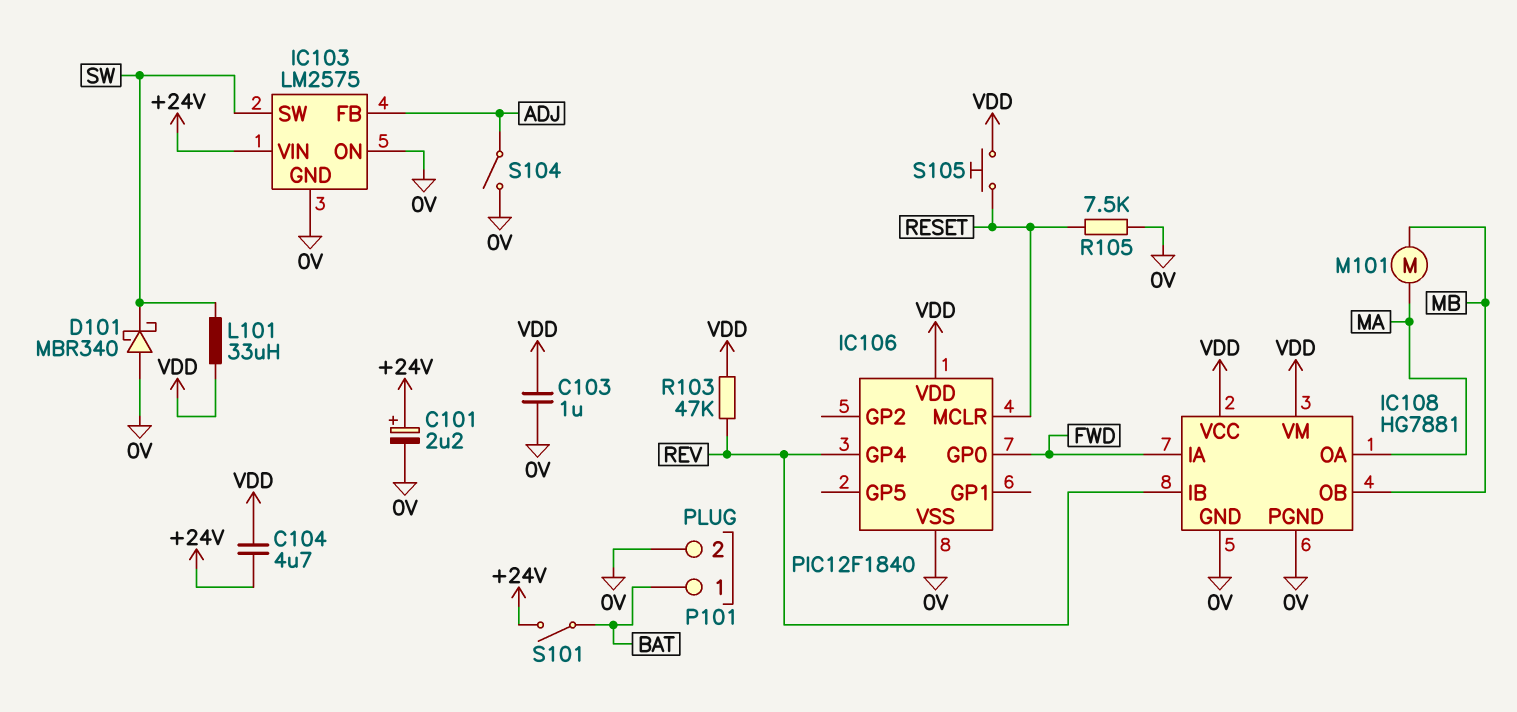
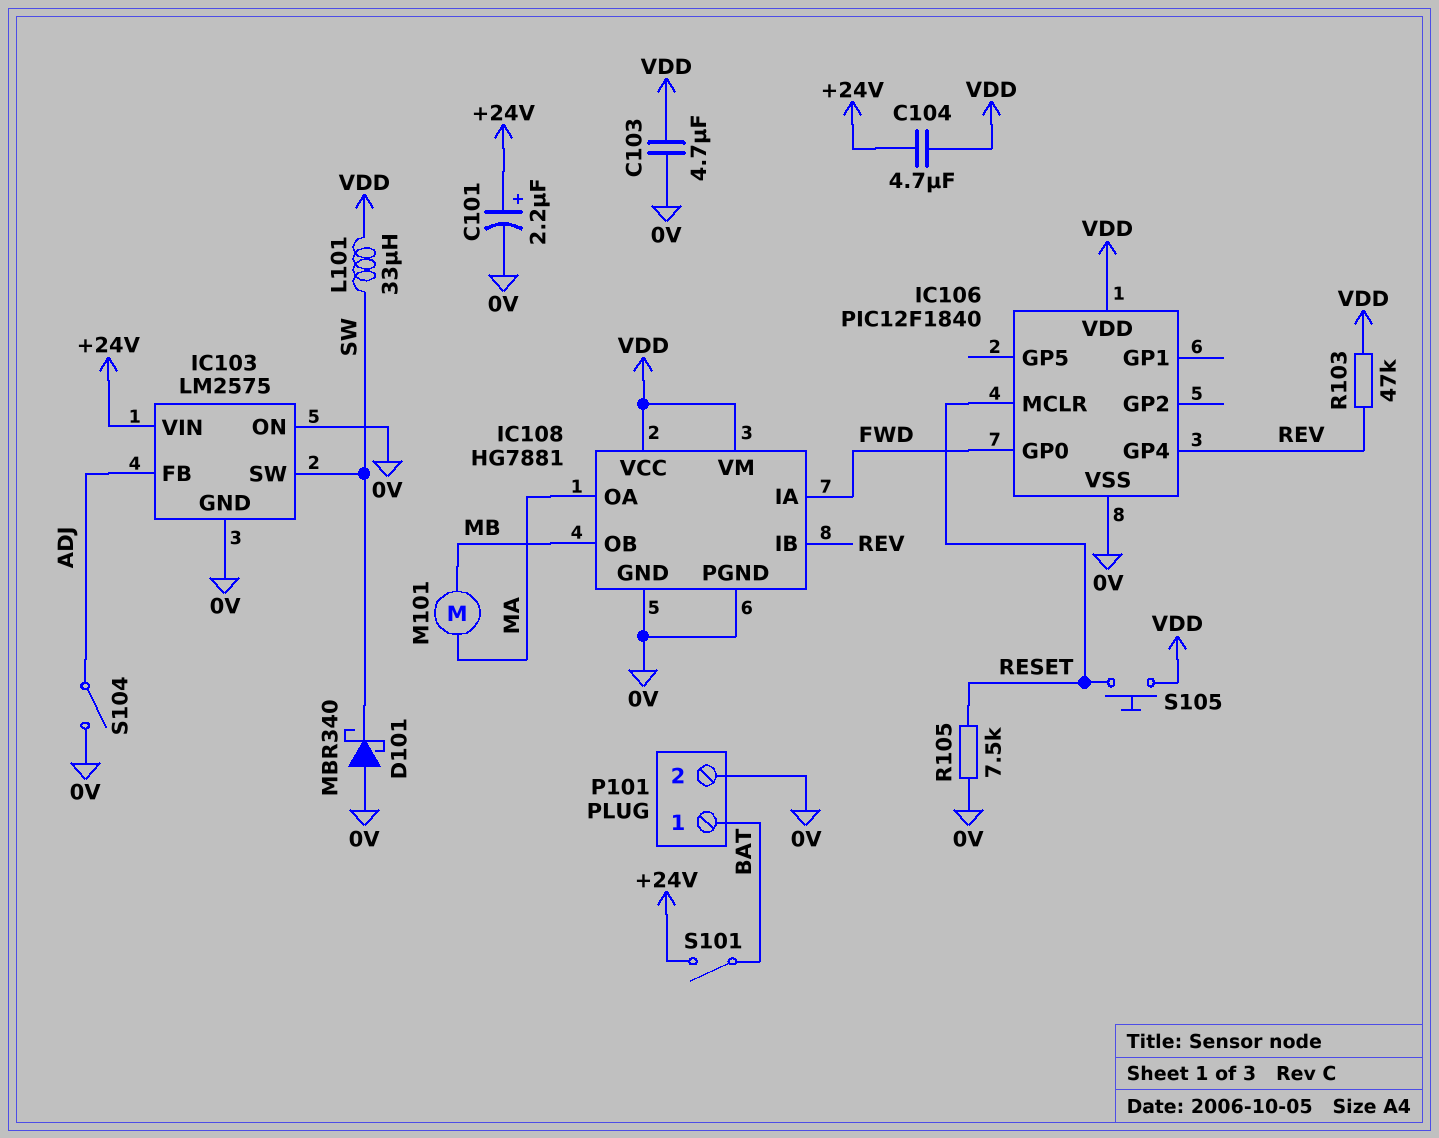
C103: 1uF (0V, VDD) -> 4.7uF (0V, VDD)

